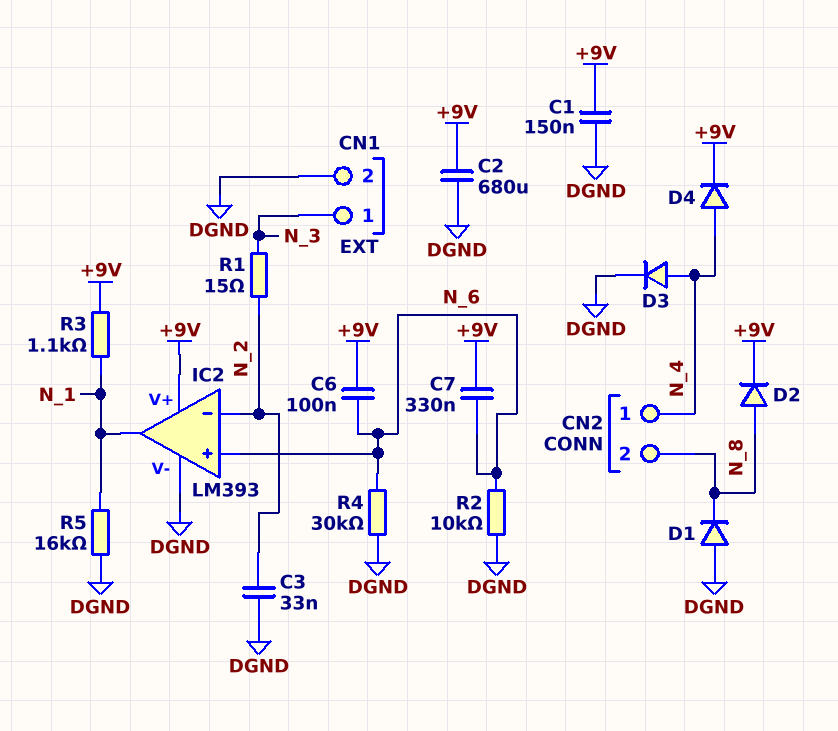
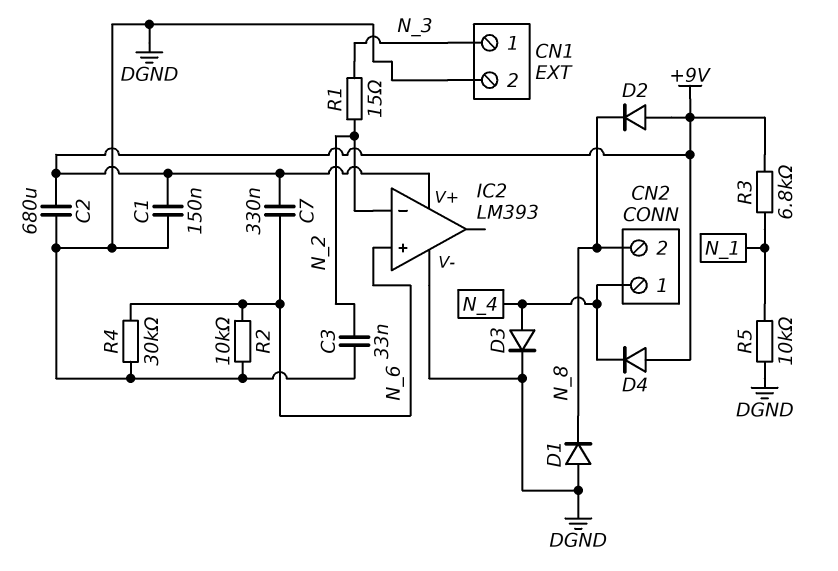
C6: 100nF (+9V, N_6) -> none
D2: diode (A N_8, K +9V) -> diode (A +9V, K N_8)
D4: diode (A N_4, K +9V) -> diode (A +9V, K N_4)
IC2 pin out: N_1 -> none
R3: 1.1k (+9V, N_1) -> 6.8k (+9V, N_1)
R5: 16k (DGND, N_1) -> 10k (DGND, N_1)

